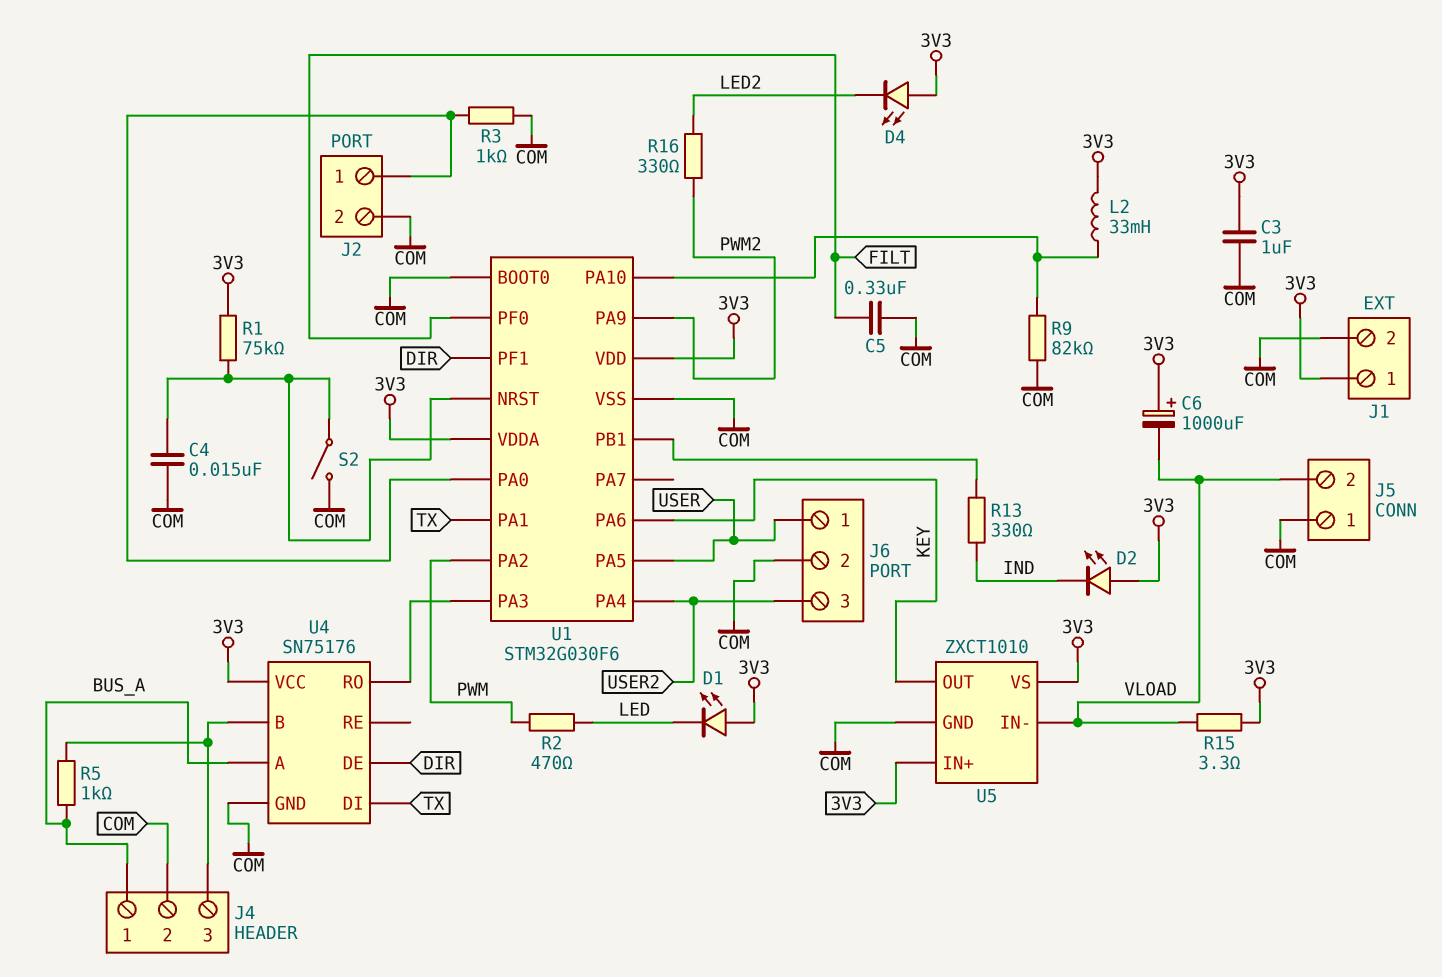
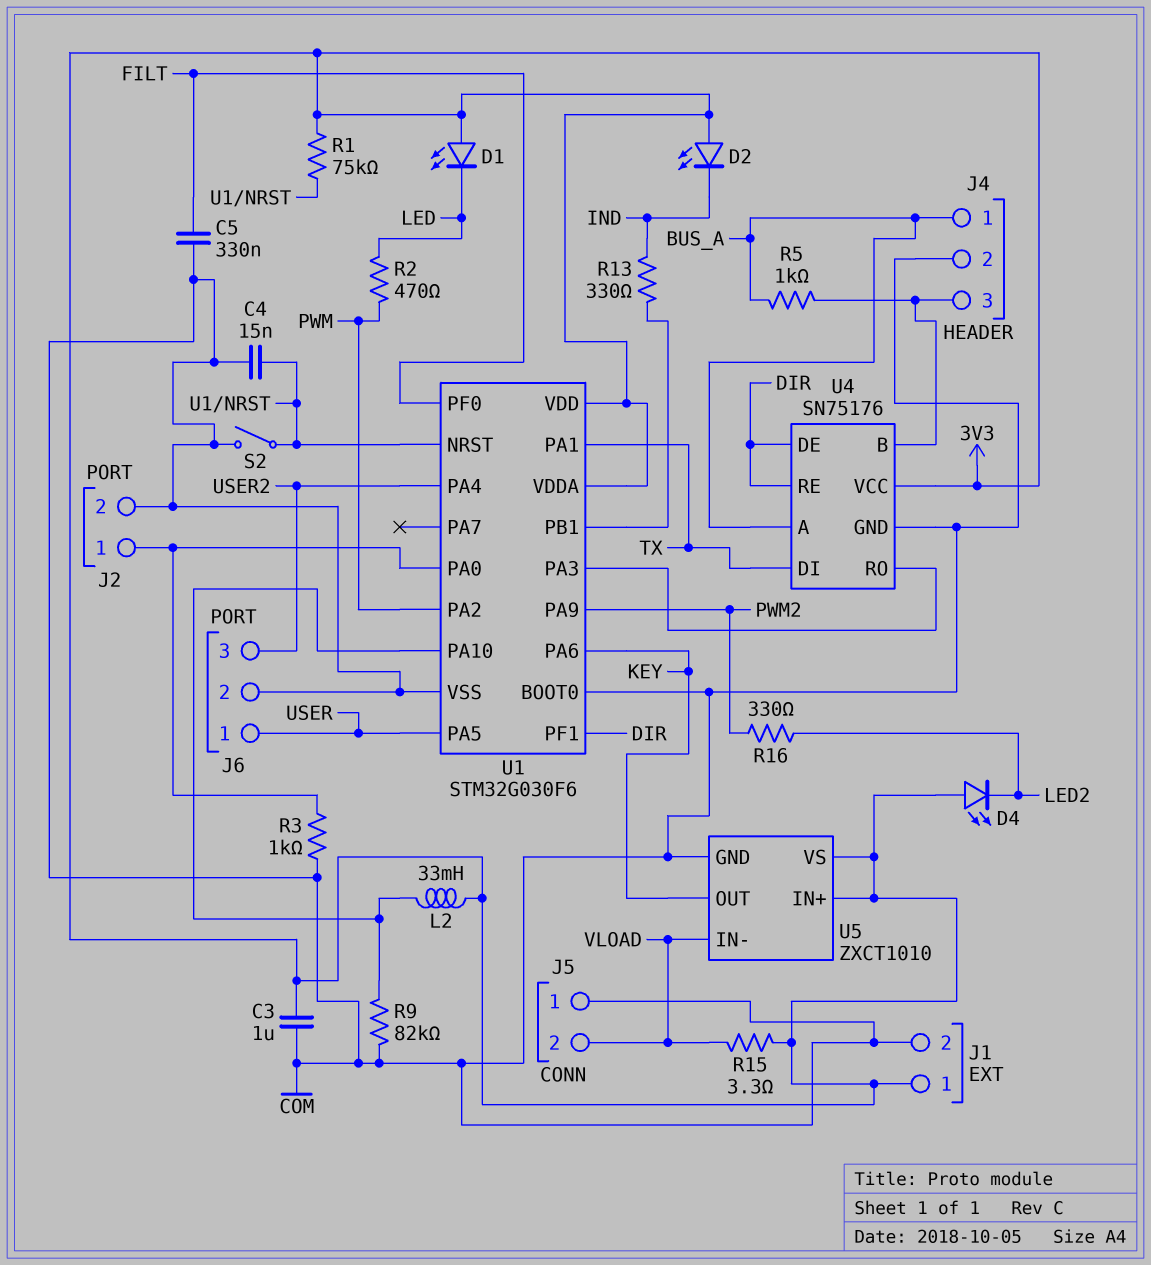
C6: 1000uF (plus 3V3, minus VLOAD) -> none
U4 pin RE: none -> DIR

